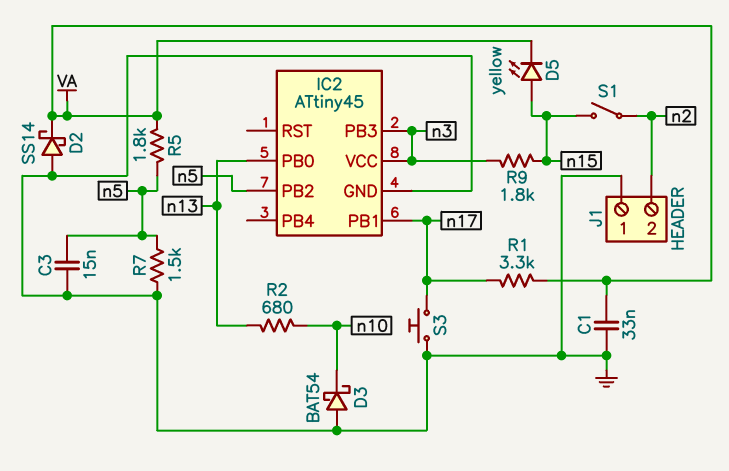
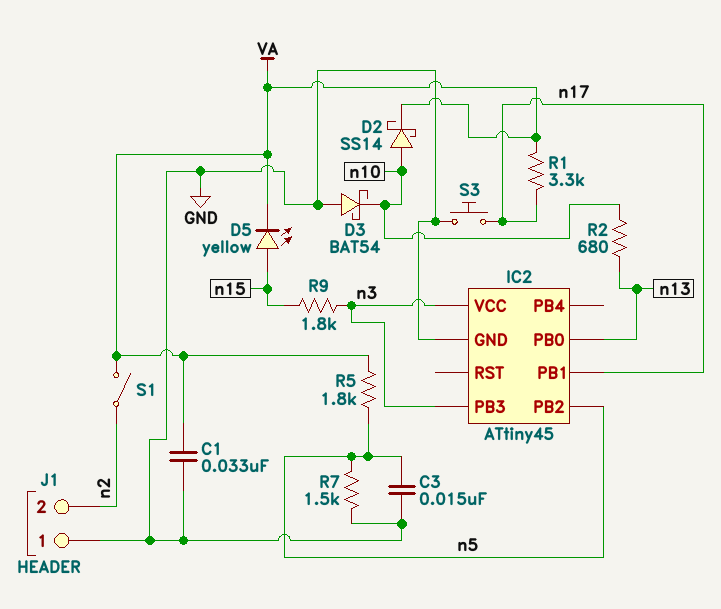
D2: schottky SS14 (A GND, K VA) -> schottky SS14 (A n10, K VA)
S1: switch (n2, n15) -> switch (VA, n2)

